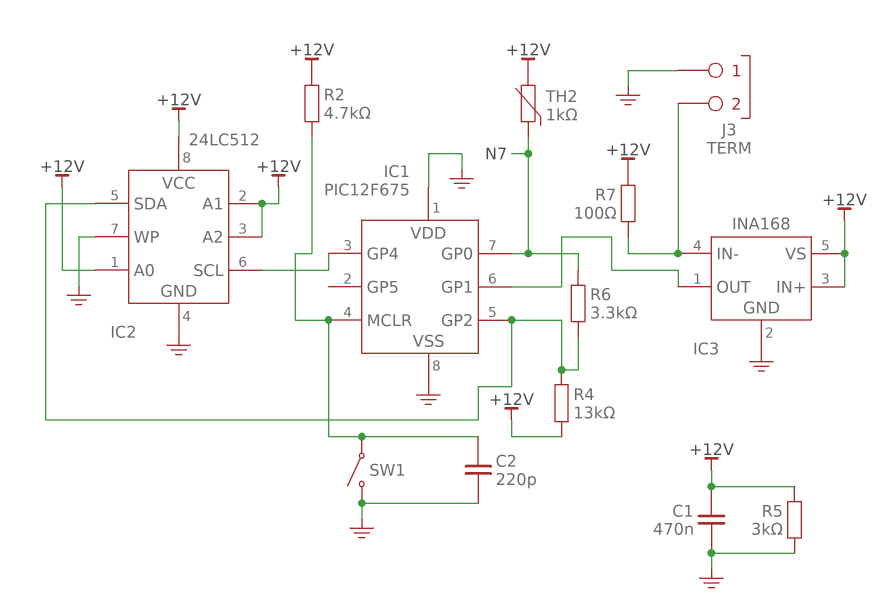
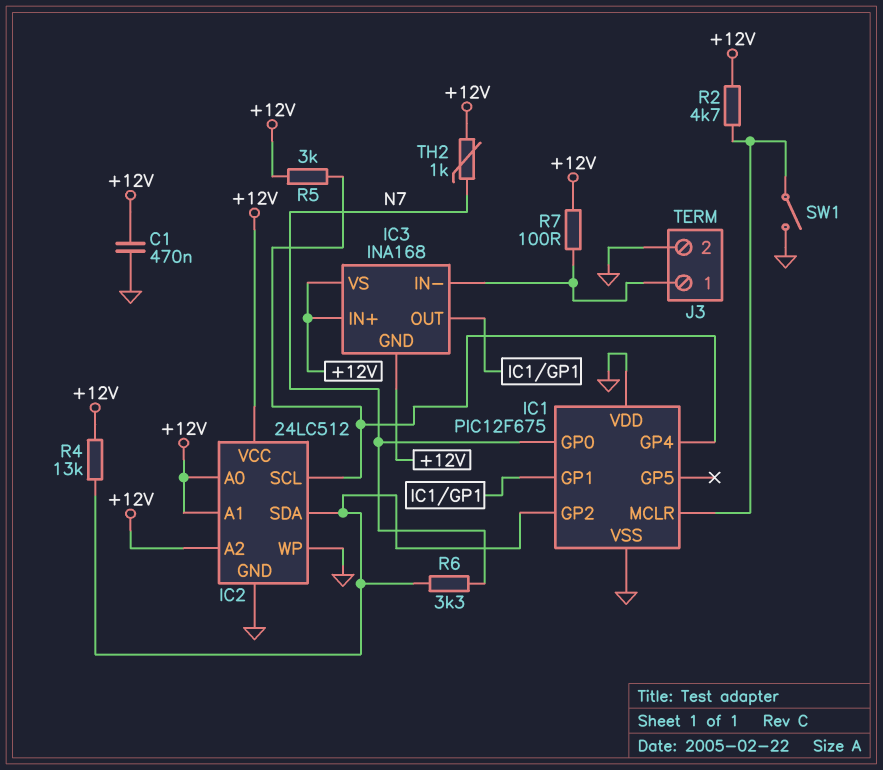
C2: 220pF (GND, IC1/MCLR) -> none
IC3 pin GND: GND -> +12V
J3 pin 1: GND -> IC3/IN-
J3 pin 2: IC3/IN- -> GND
R5: 3k (+12V, GND) -> 3k (+12V, IC1/GP4)

